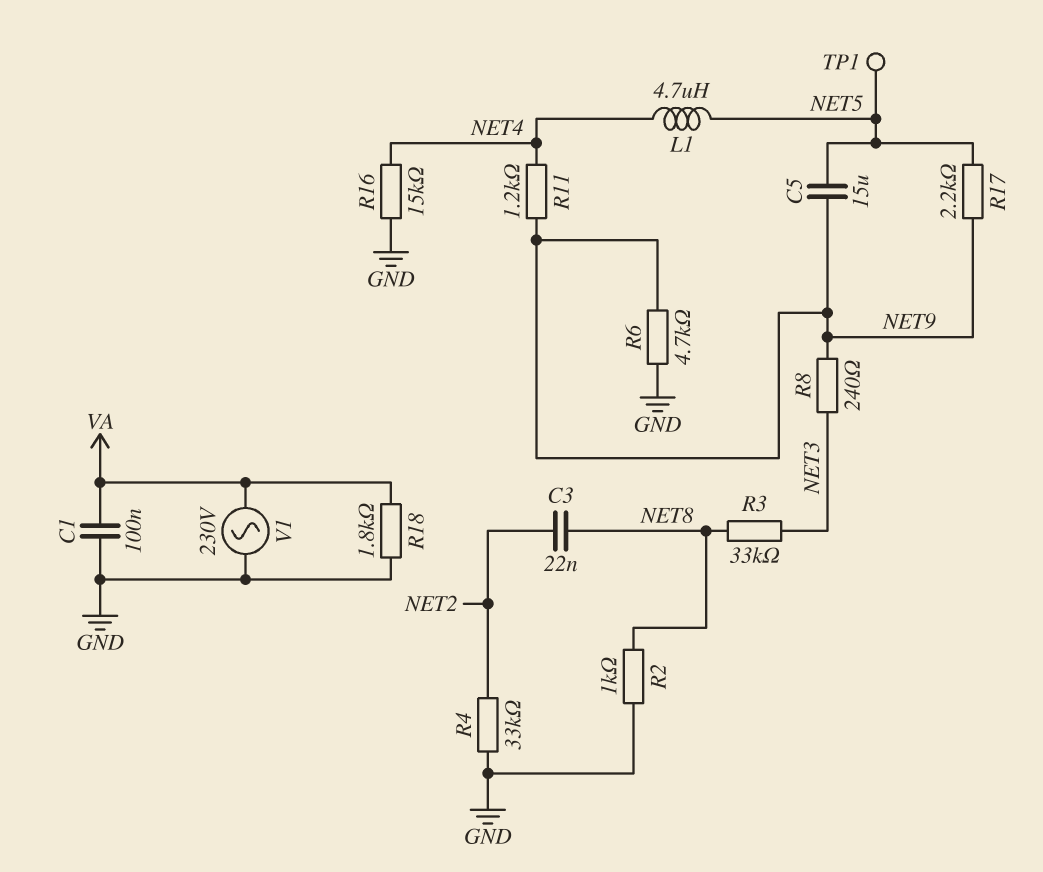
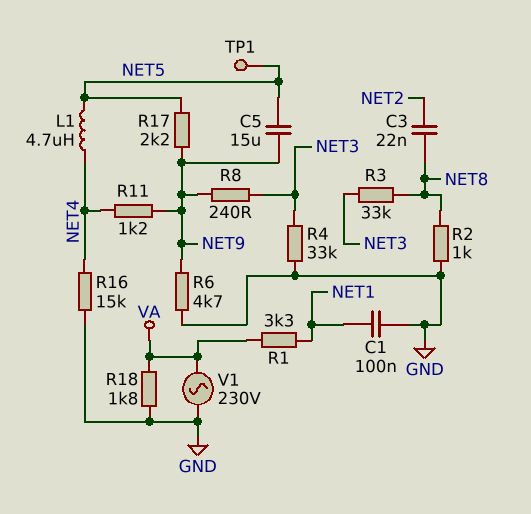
C1: 100nF (GND, VA) -> 100nF (GND, NET1)
R1: none -> 3.3k (NET1, VA)
R4: 33k (GND, NET2) -> 33k (GND, NET3)

